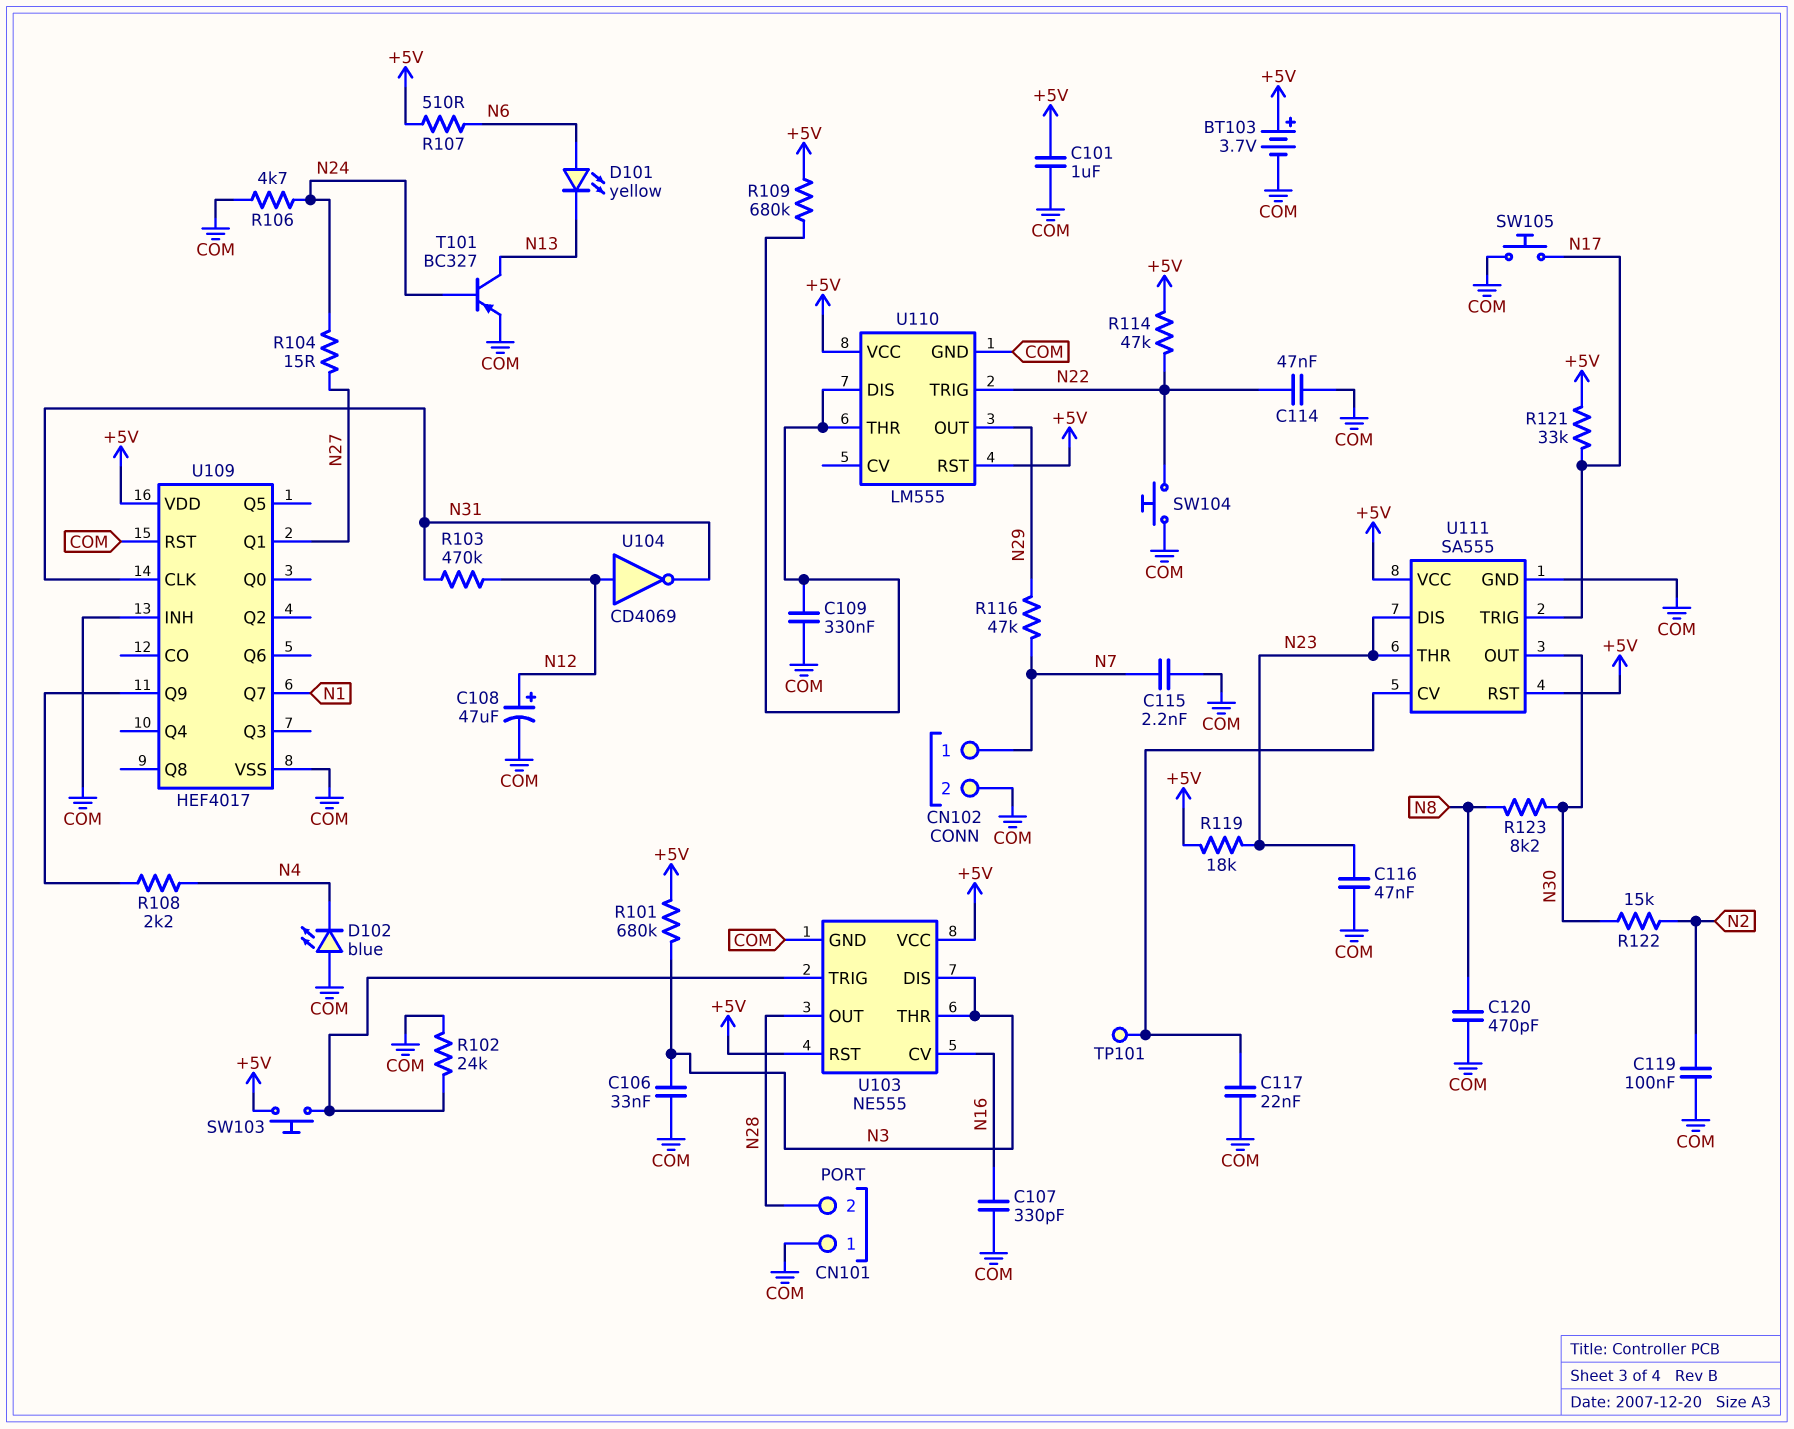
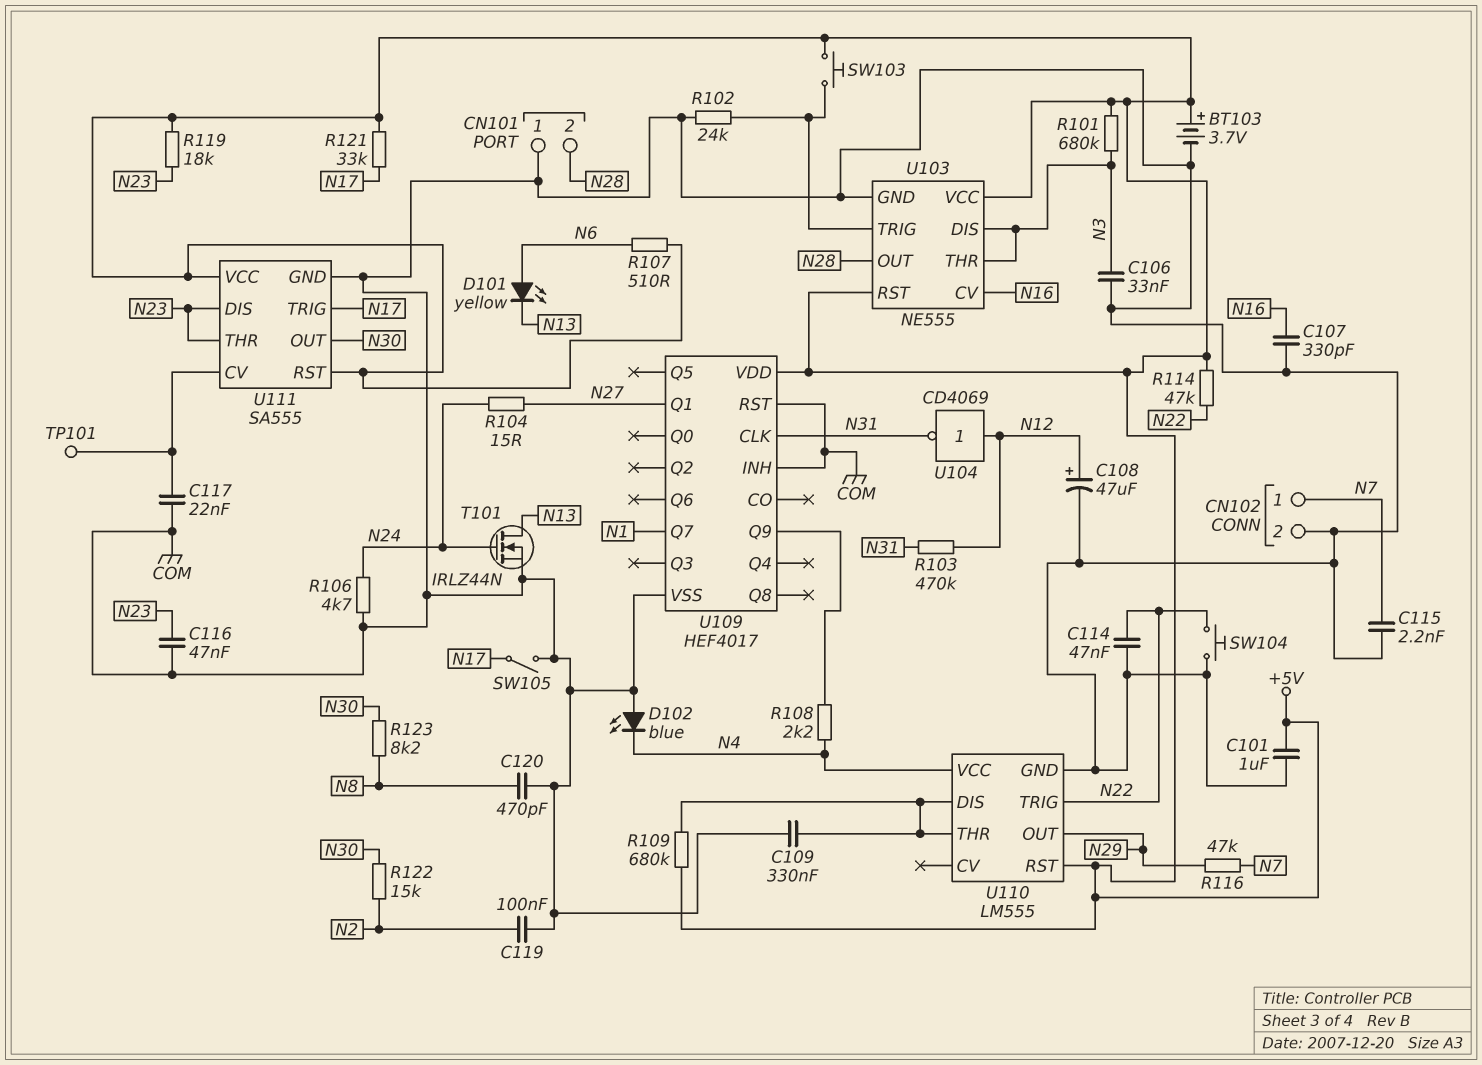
SW105: button (COM, N17) -> switch (COM, N17)
T101: PNP BC327 (B N24, C N13, E COM) -> NMOS IRLZ44N (G N24, D N13, S COM)
U110 pin VCC: +5V -> N4

